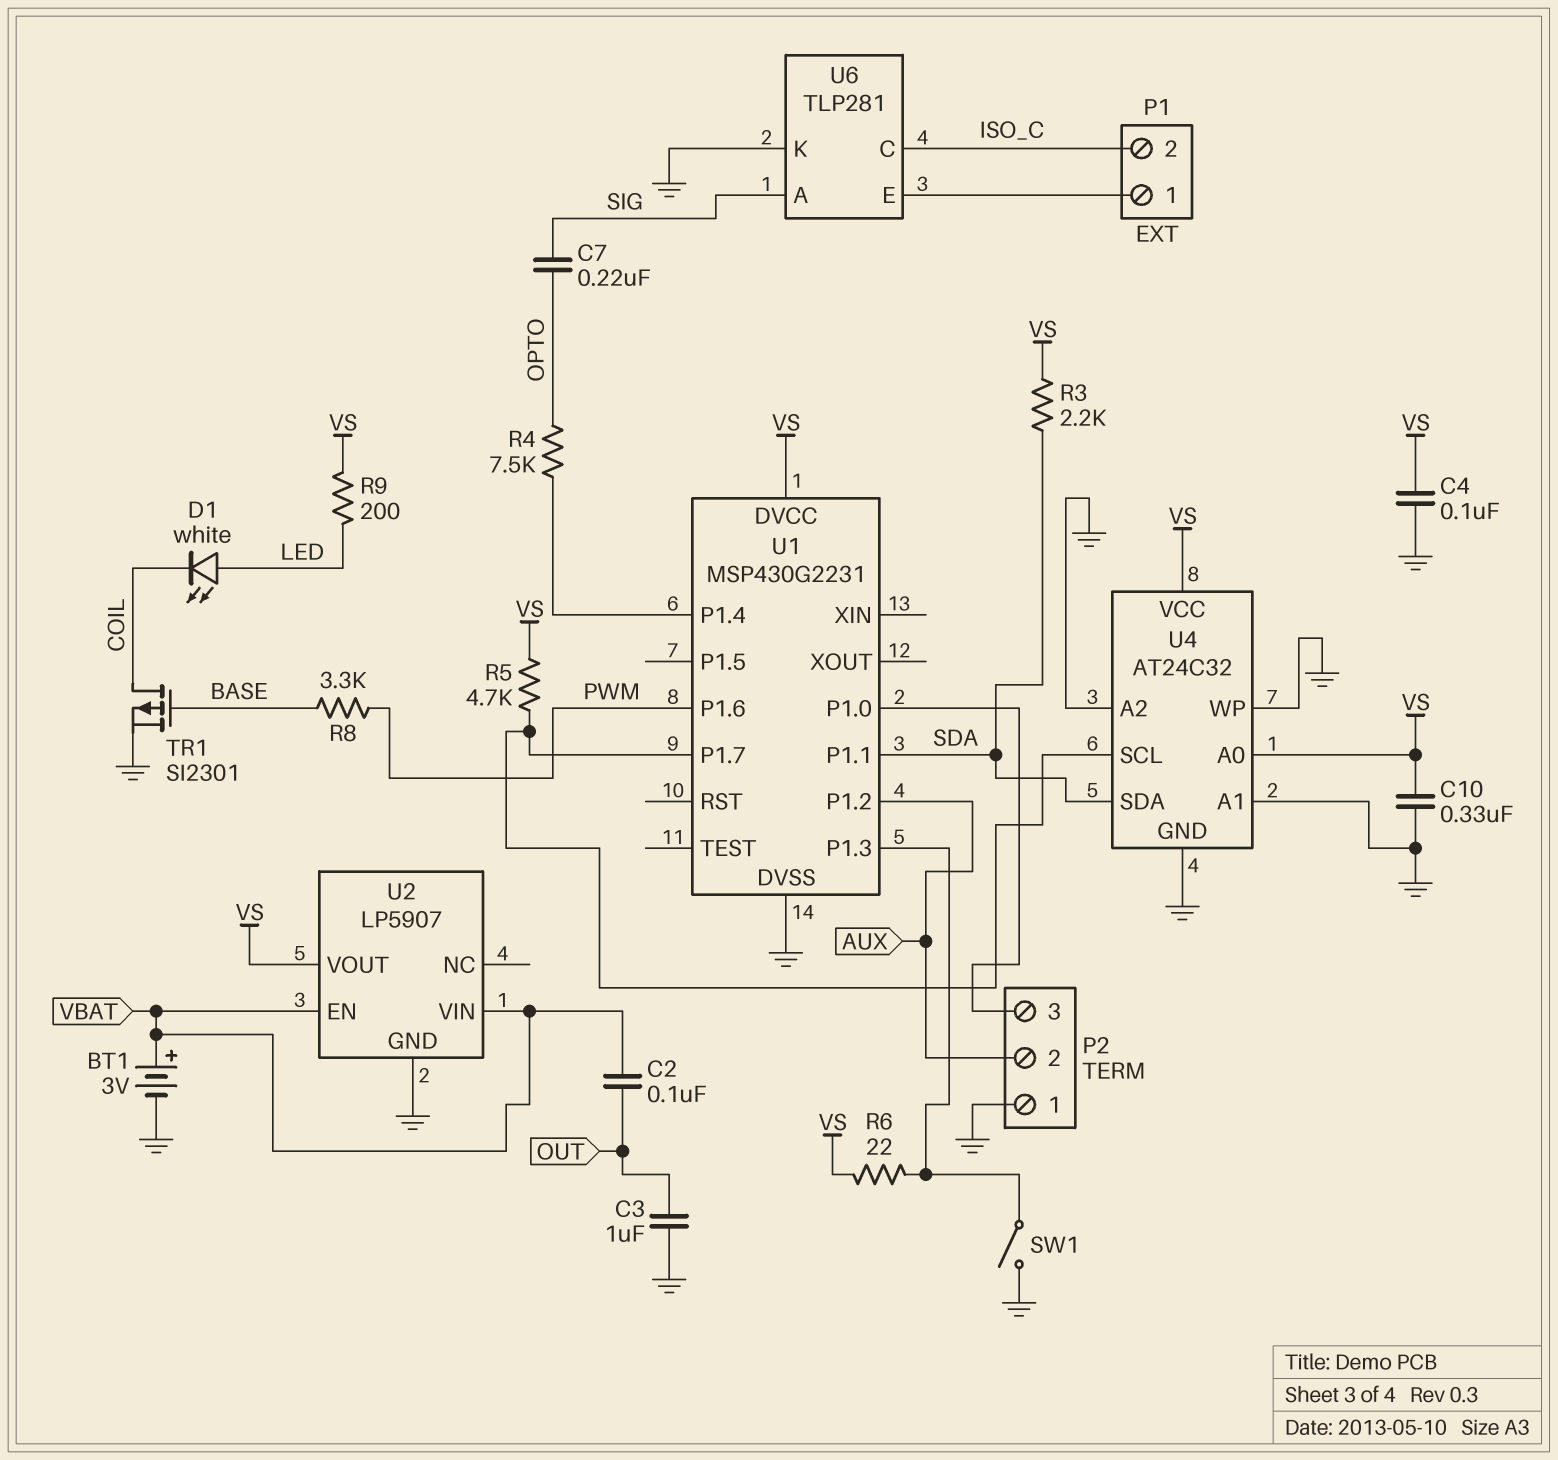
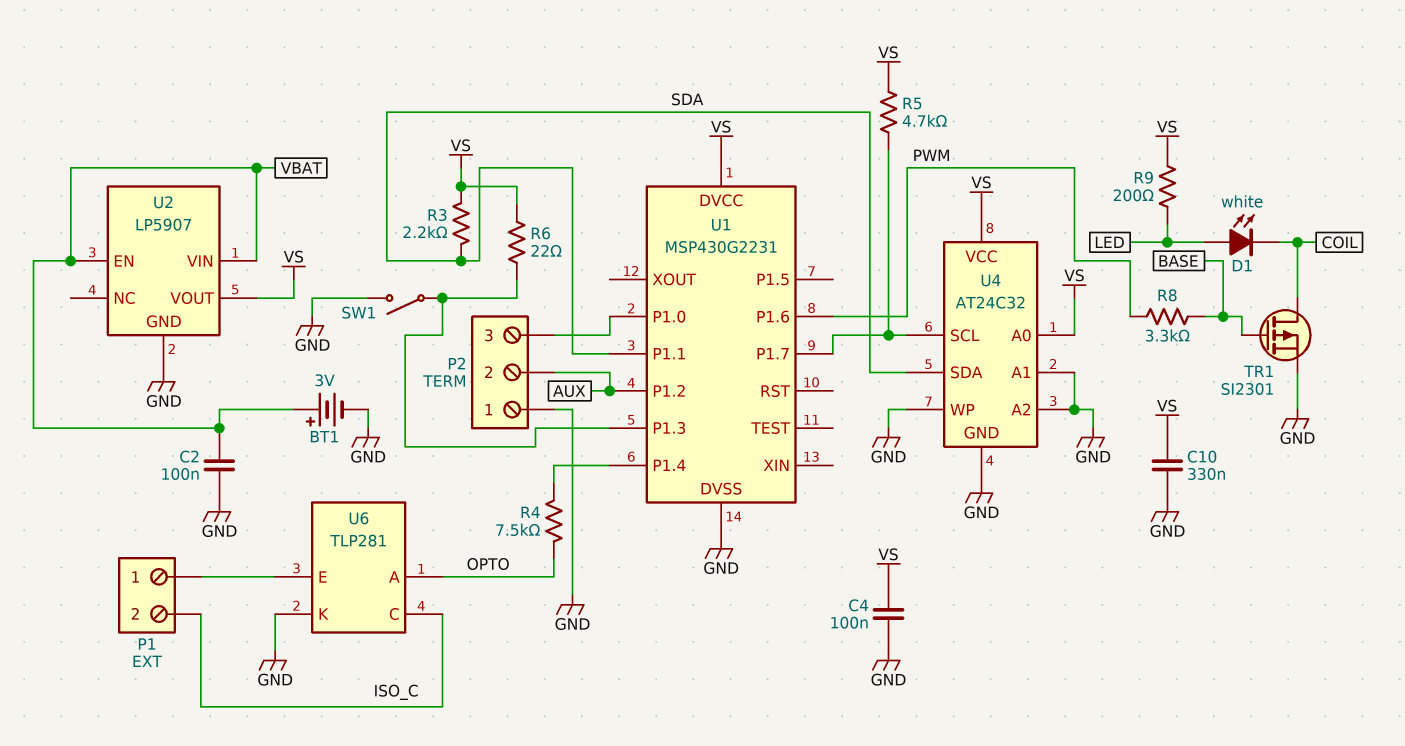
C2: 100nF (OUT, VBAT) -> 100nF (GND, VBAT)
C3: 1uF (GND, OUT) -> none
C7: 220nF (OPTO, SIG) -> none
U6 pin A: SIG -> OPTO

